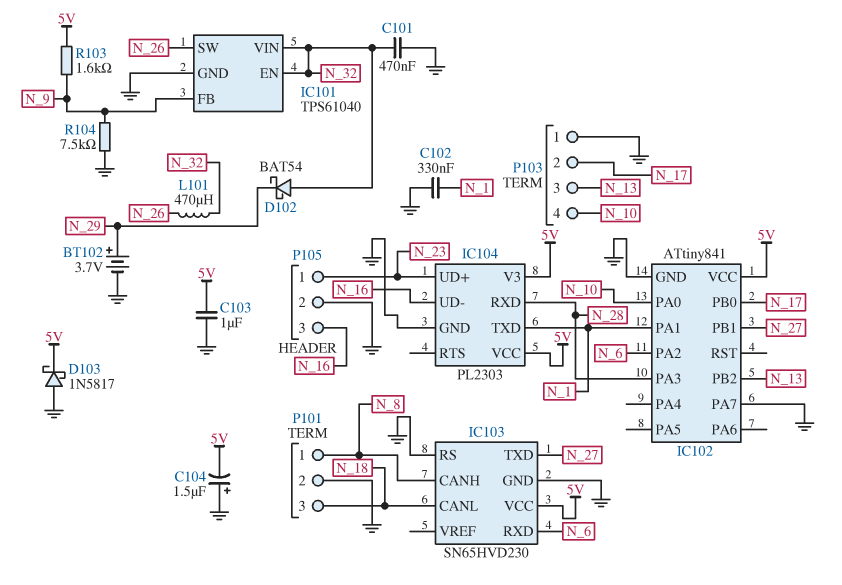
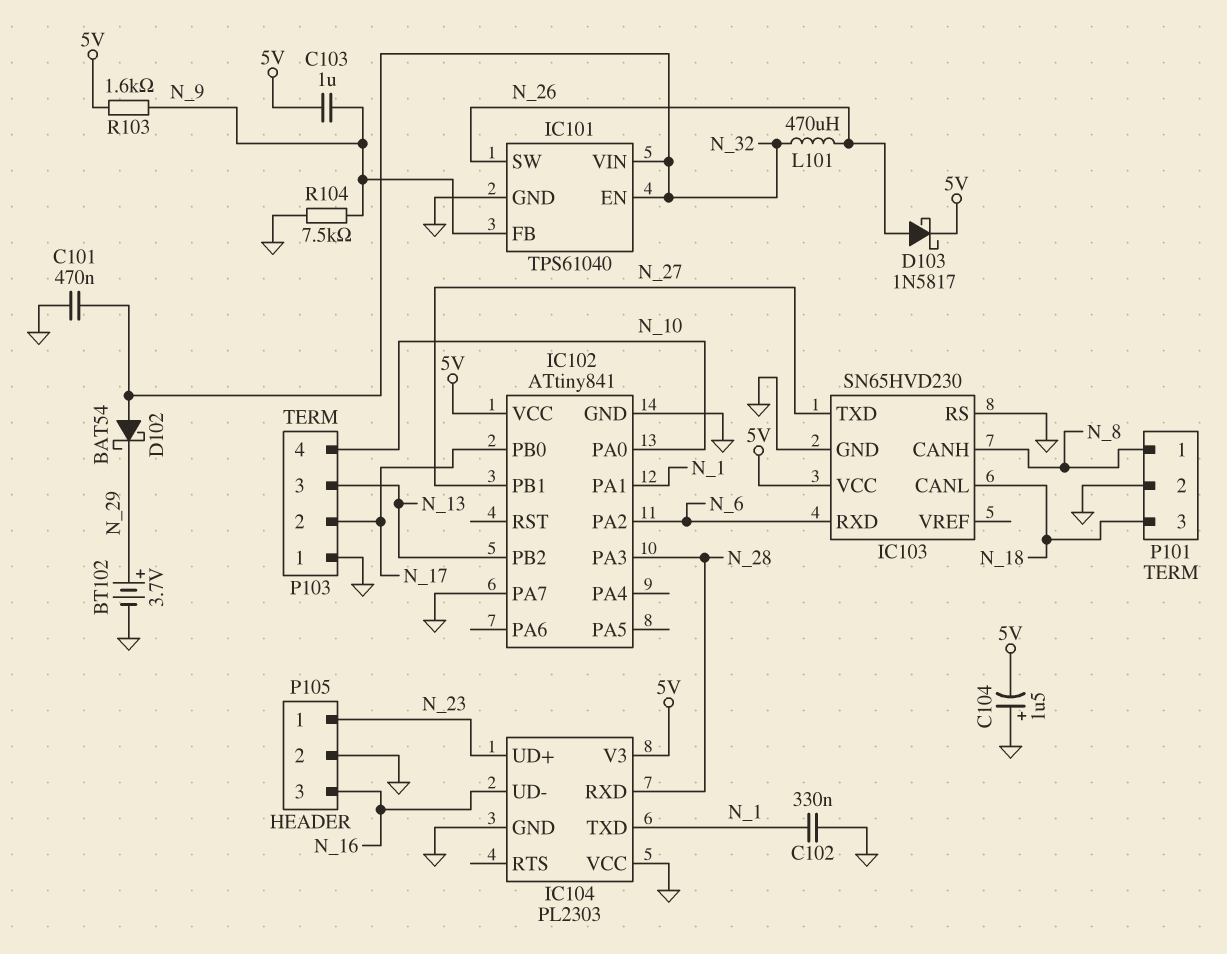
C103: 1uF (5V, GND) -> 1uF (5V, N_9)
D103: schottky 1N5817 (A GND, K 5V) -> schottky 1N5817 (A N_26, K 5V)
IC104 pin VCC: 5V -> GND

